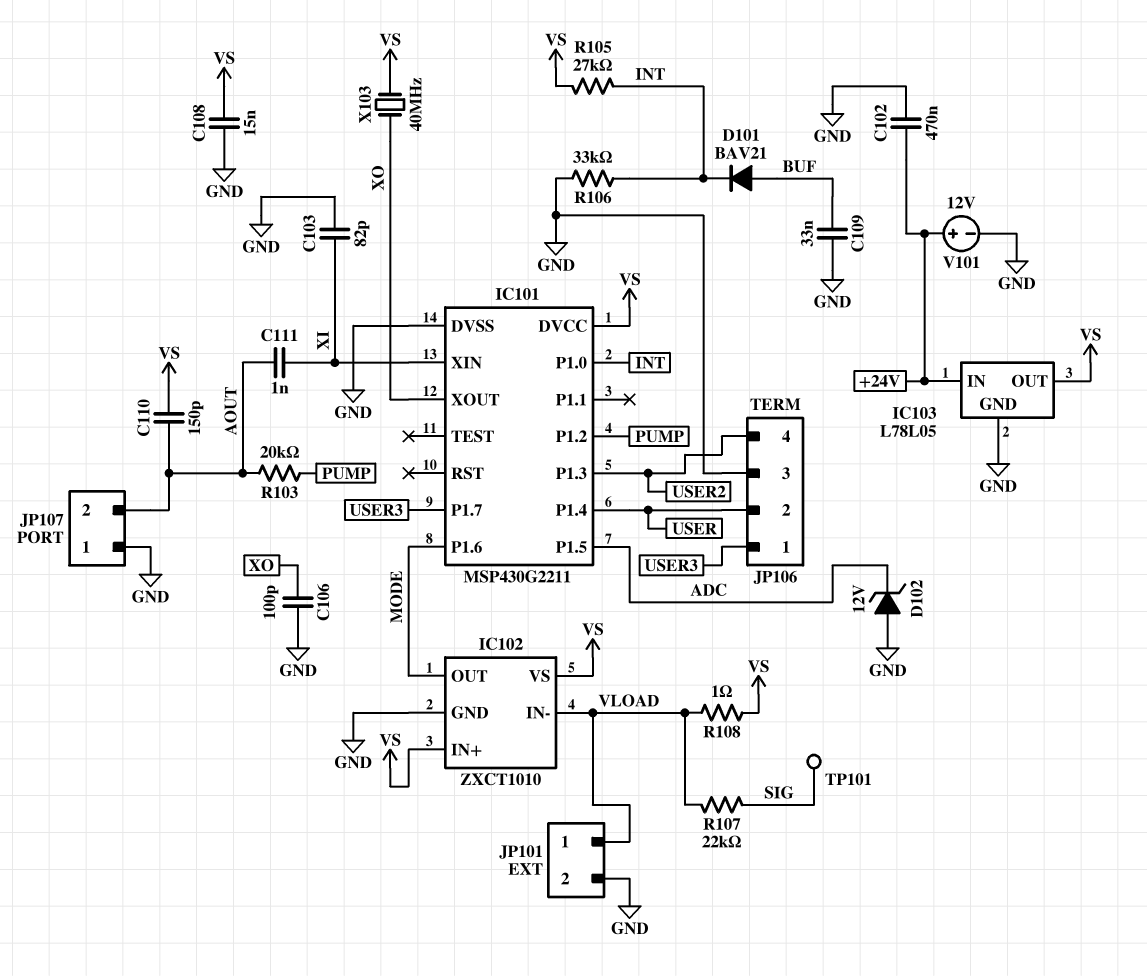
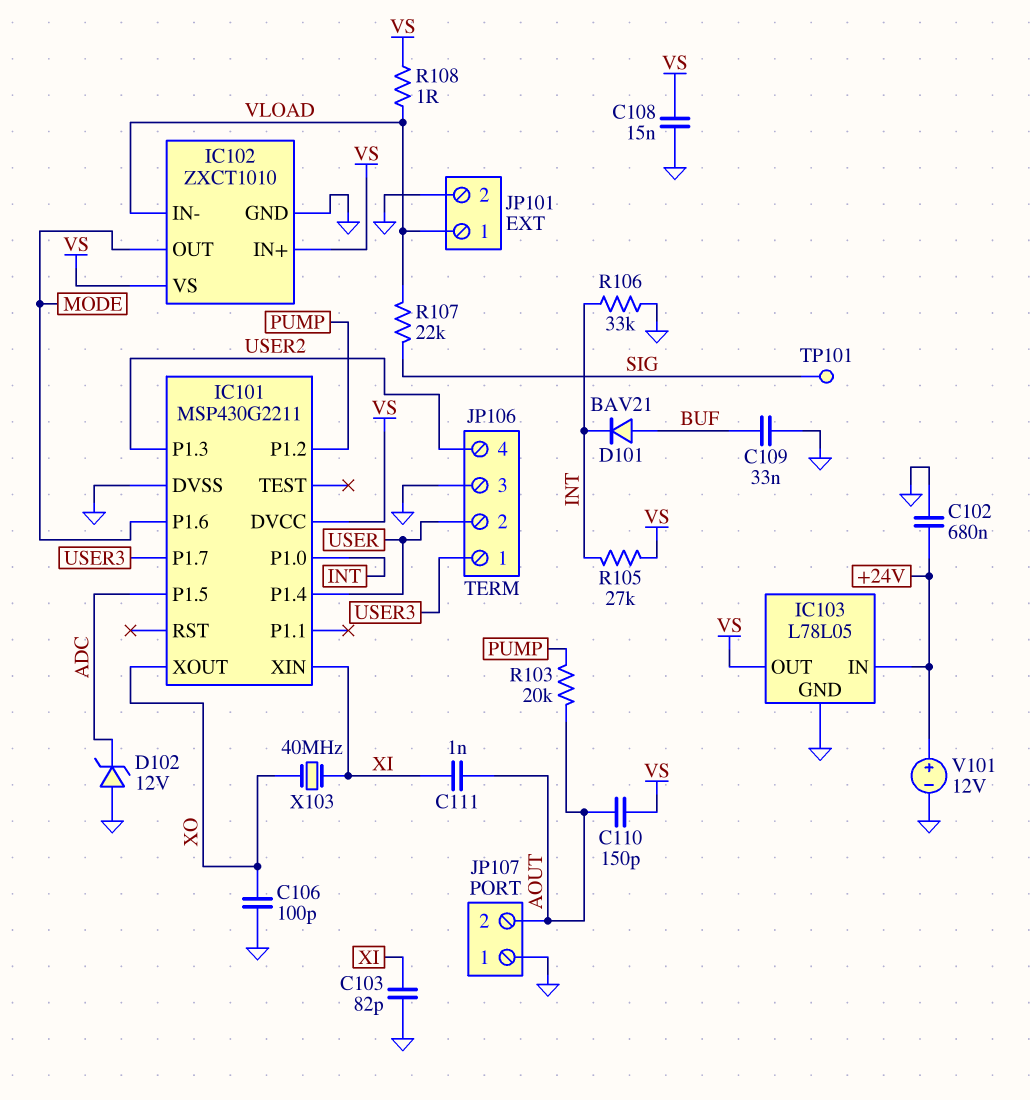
C102: 470nF (+24V, GND) -> 680nF (+24V, GND)
X103: 40MHz (VS, XO) -> 40MHz (XI, XO)

